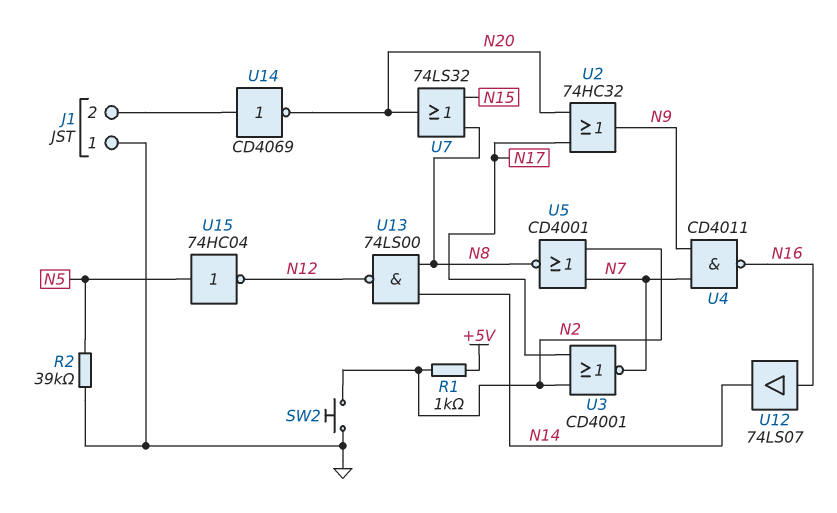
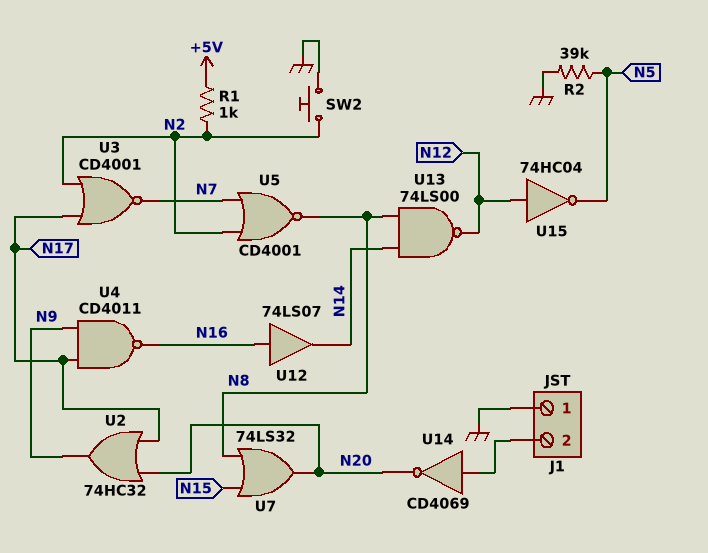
U4: NAND CD4011 (in N7, in N9, out N16) -> NAND CD4011 (in N9, in N17, out N16)
U15: NOT 74HC04 (in N5, out N12) -> NOT 74HC04 (in N12, out N5)

